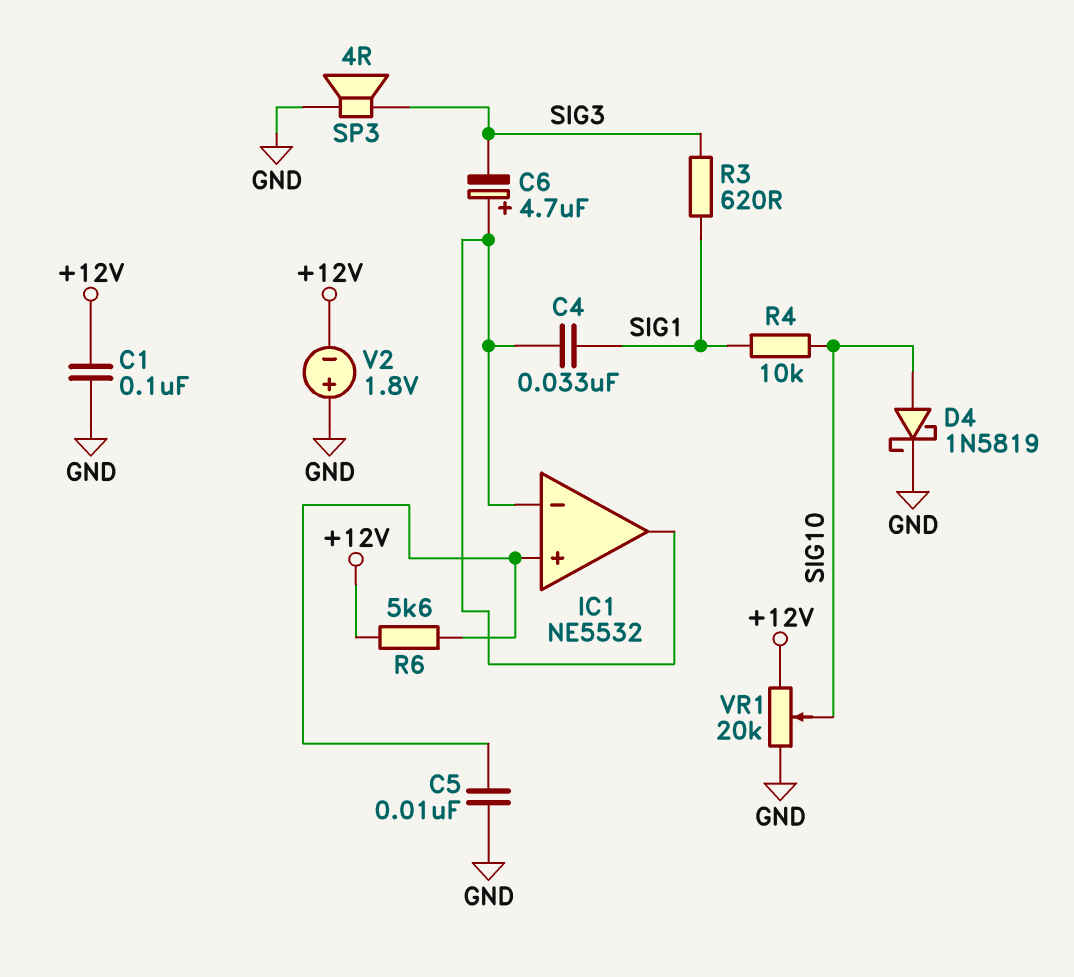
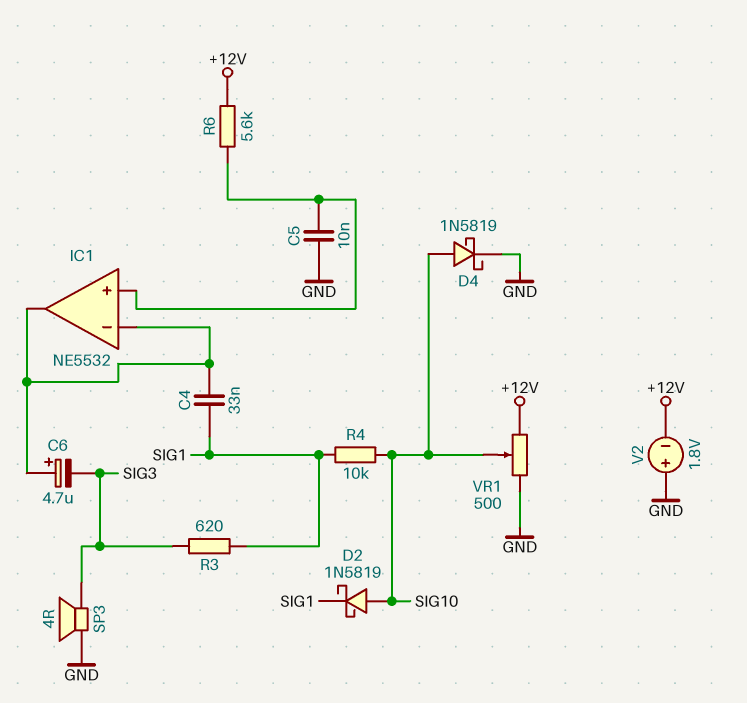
C1: 100nF (+12V, GND) -> none
D2: none -> schottky 1N5819 (A SIG10, K SIG1)
VR1: 20k (+12V, GND, wiper SIG10) -> 500 (+12V, GND, wiper SIG10)

